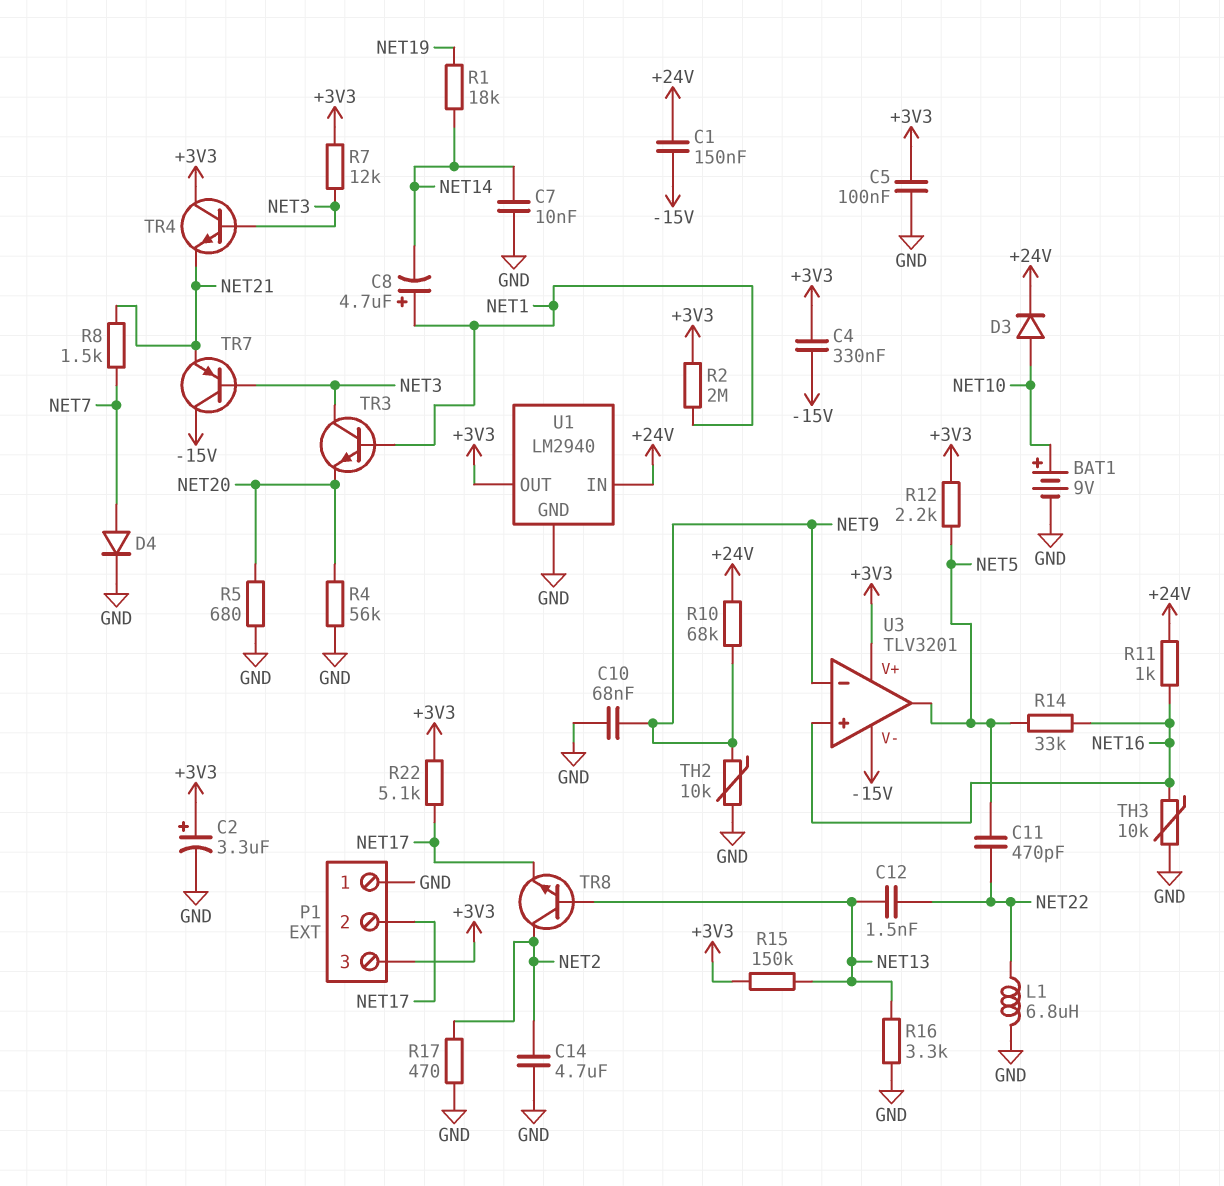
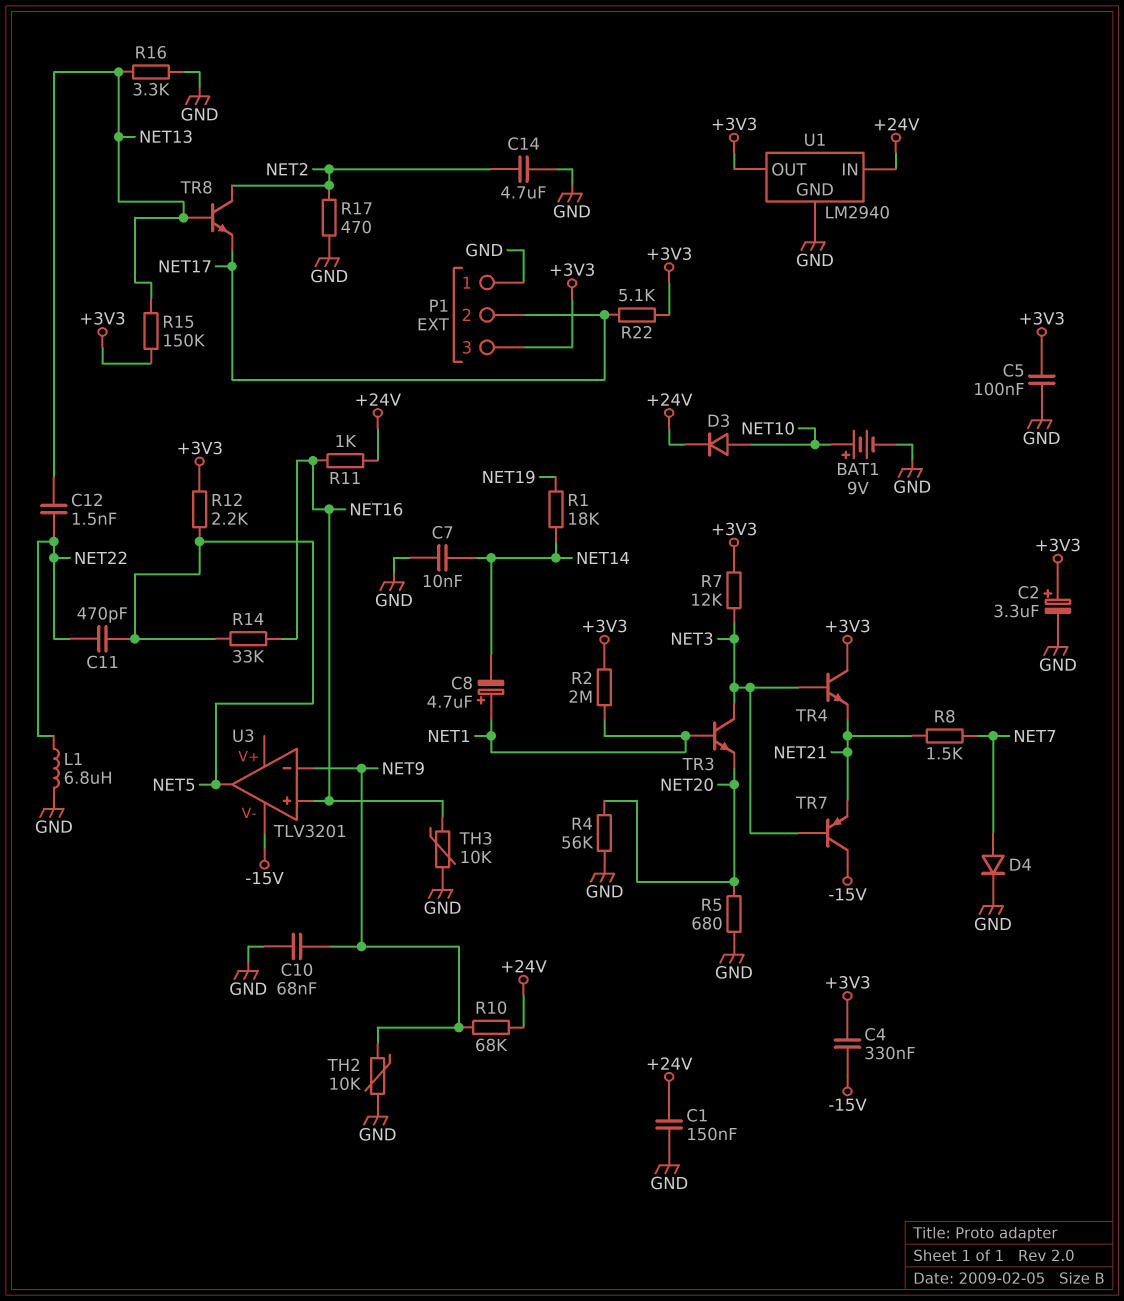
C1: 150nF (+24V, -15V) -> 150nF (+24V, GND)
U3 pin V+: +3V3 -> none

